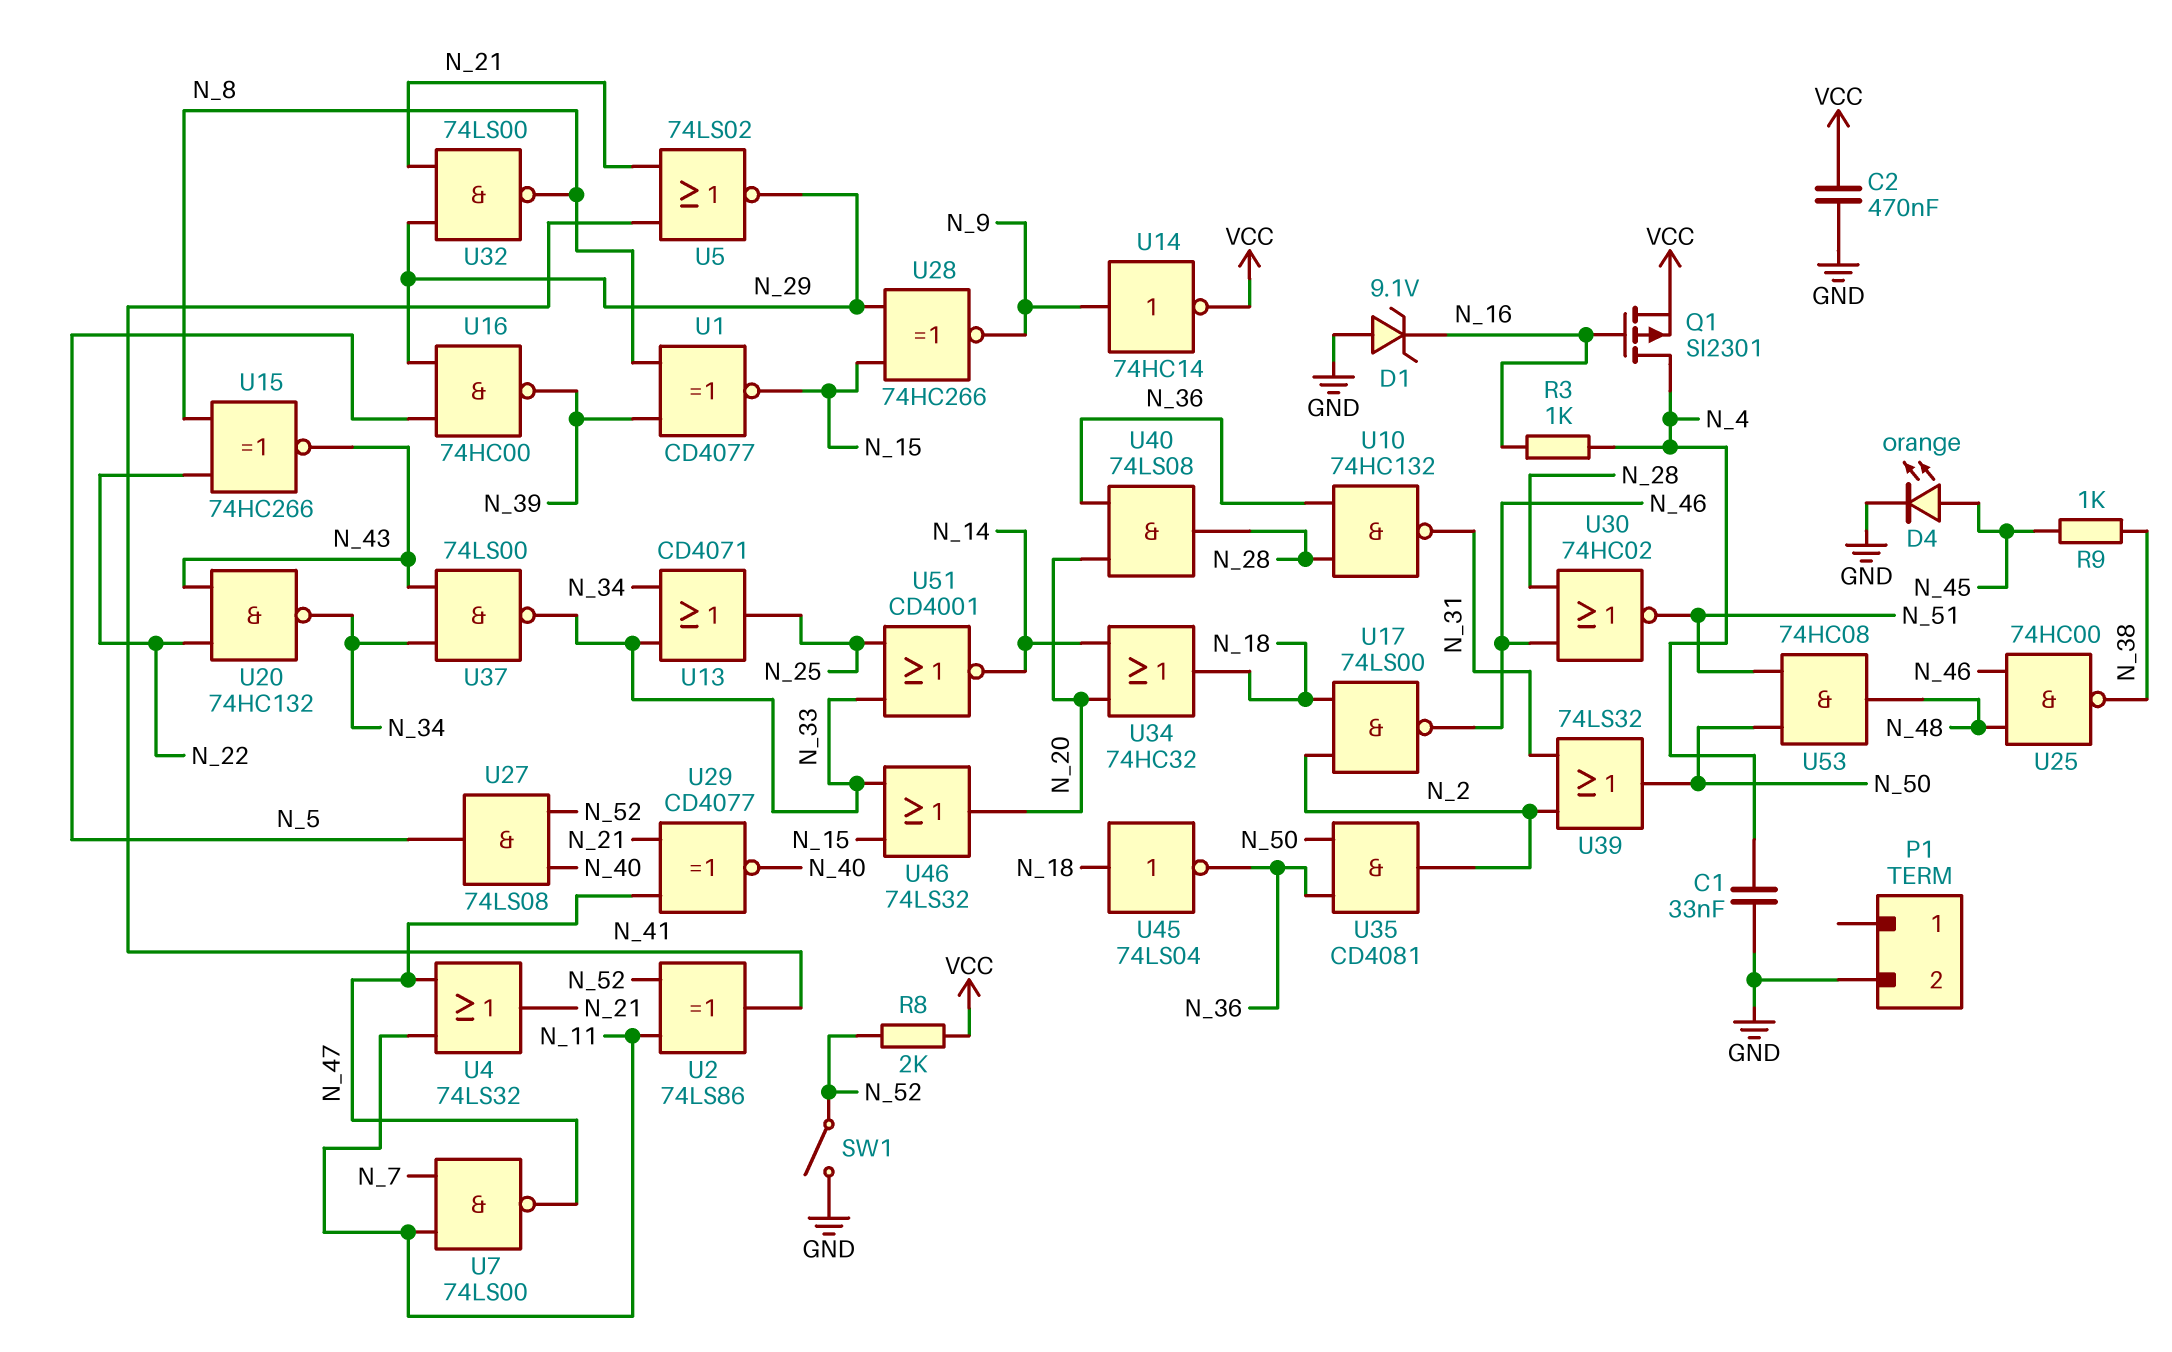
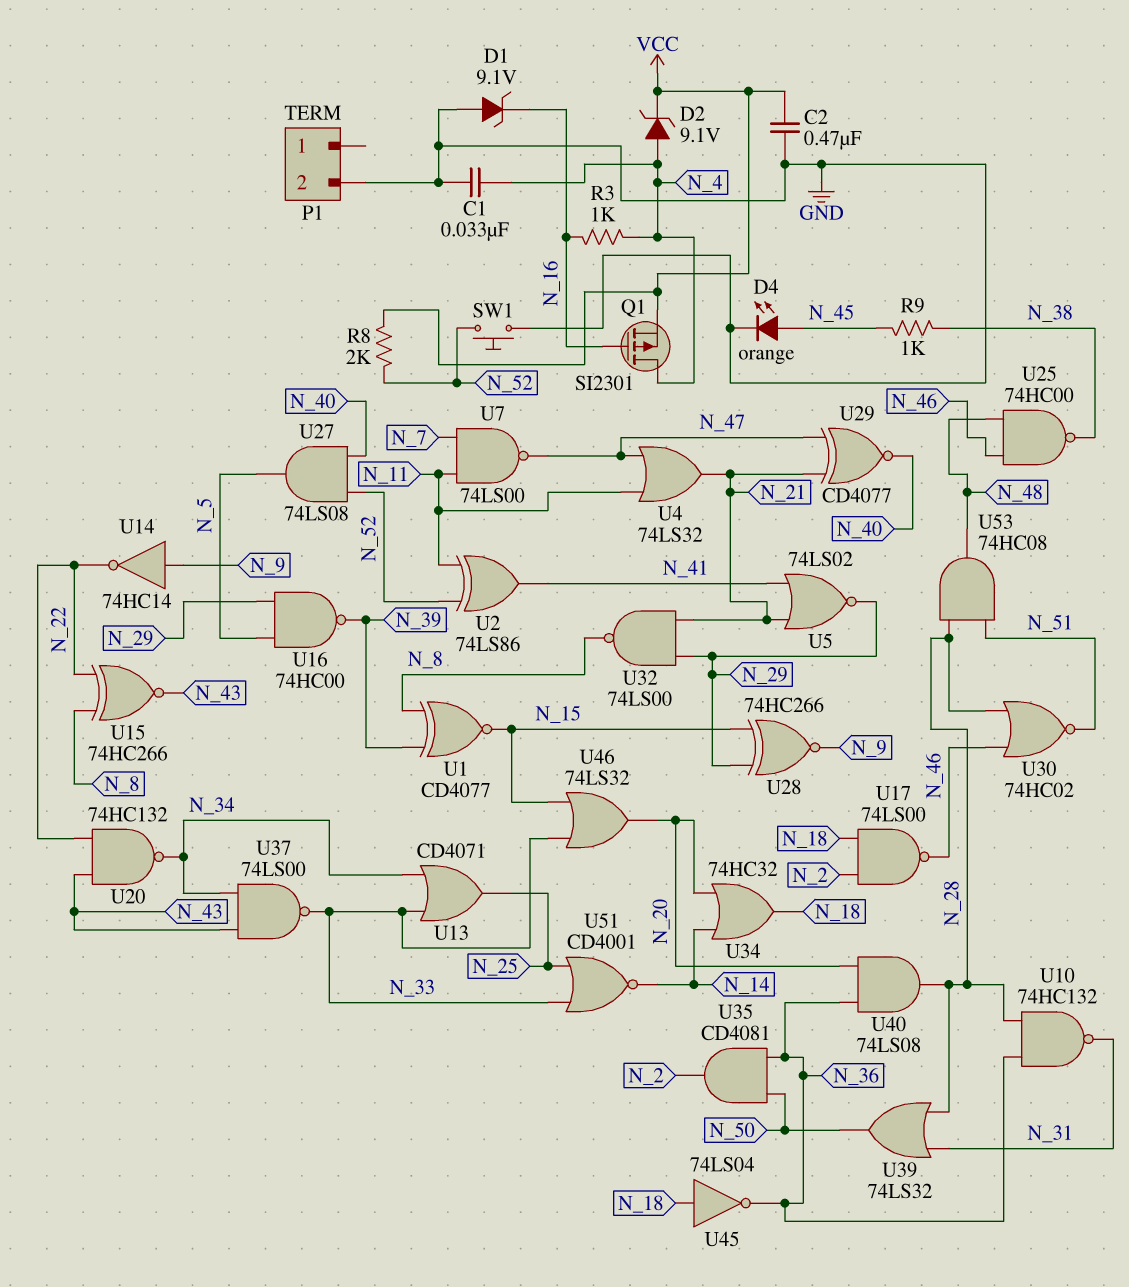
D2: none -> zener 9.1V (A N_4, K VCC)
SW1: switch (GND, N_52) -> button (GND, N_52)
U14: NOT 74HC14 (in N_9, out VCC) -> NOT 74HC14 (in N_9, out N_22)
U39: OR 74LS32 (in N_2, in N_31, out N_50) -> OR 74LS32 (in N_28, in N_31, out N_50)
U53: AND 74HC08 (in N_50, in N_51, out N_48) -> AND 74HC08 (in N_28, in N_51, out N_48)

